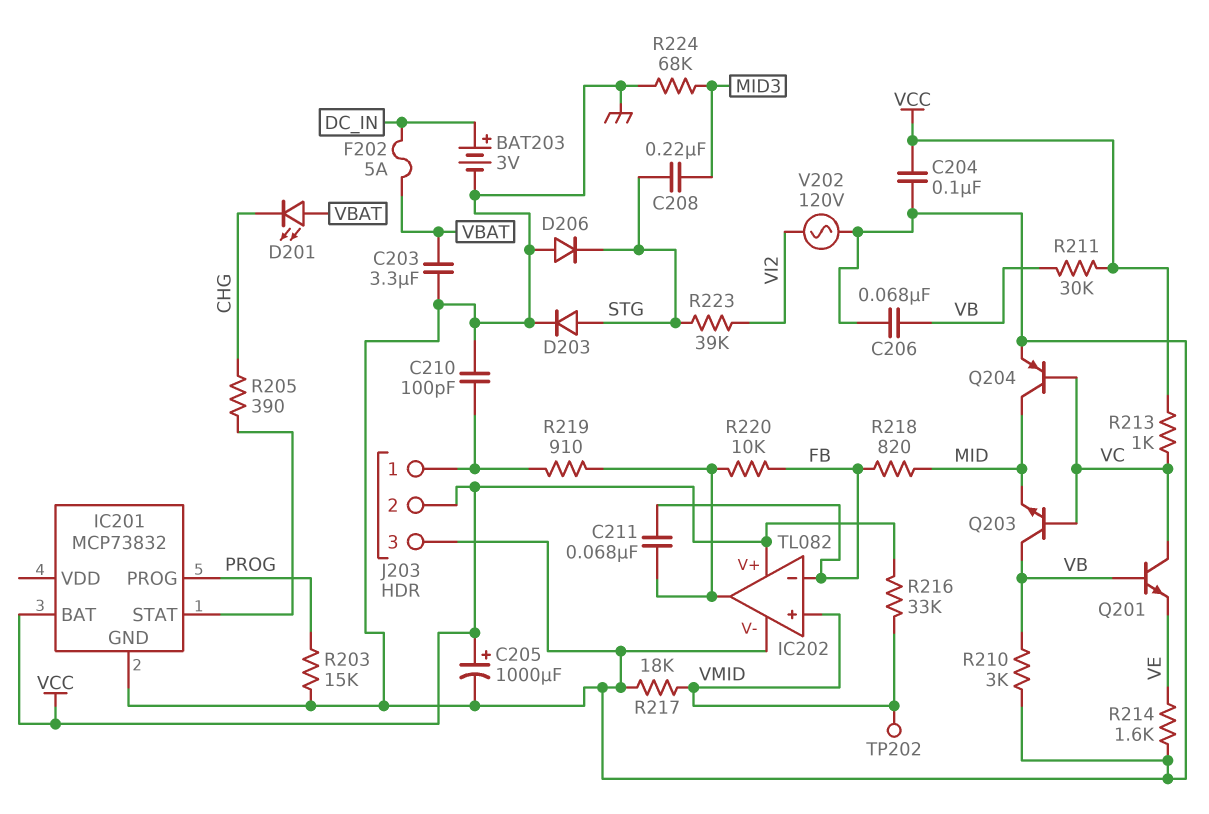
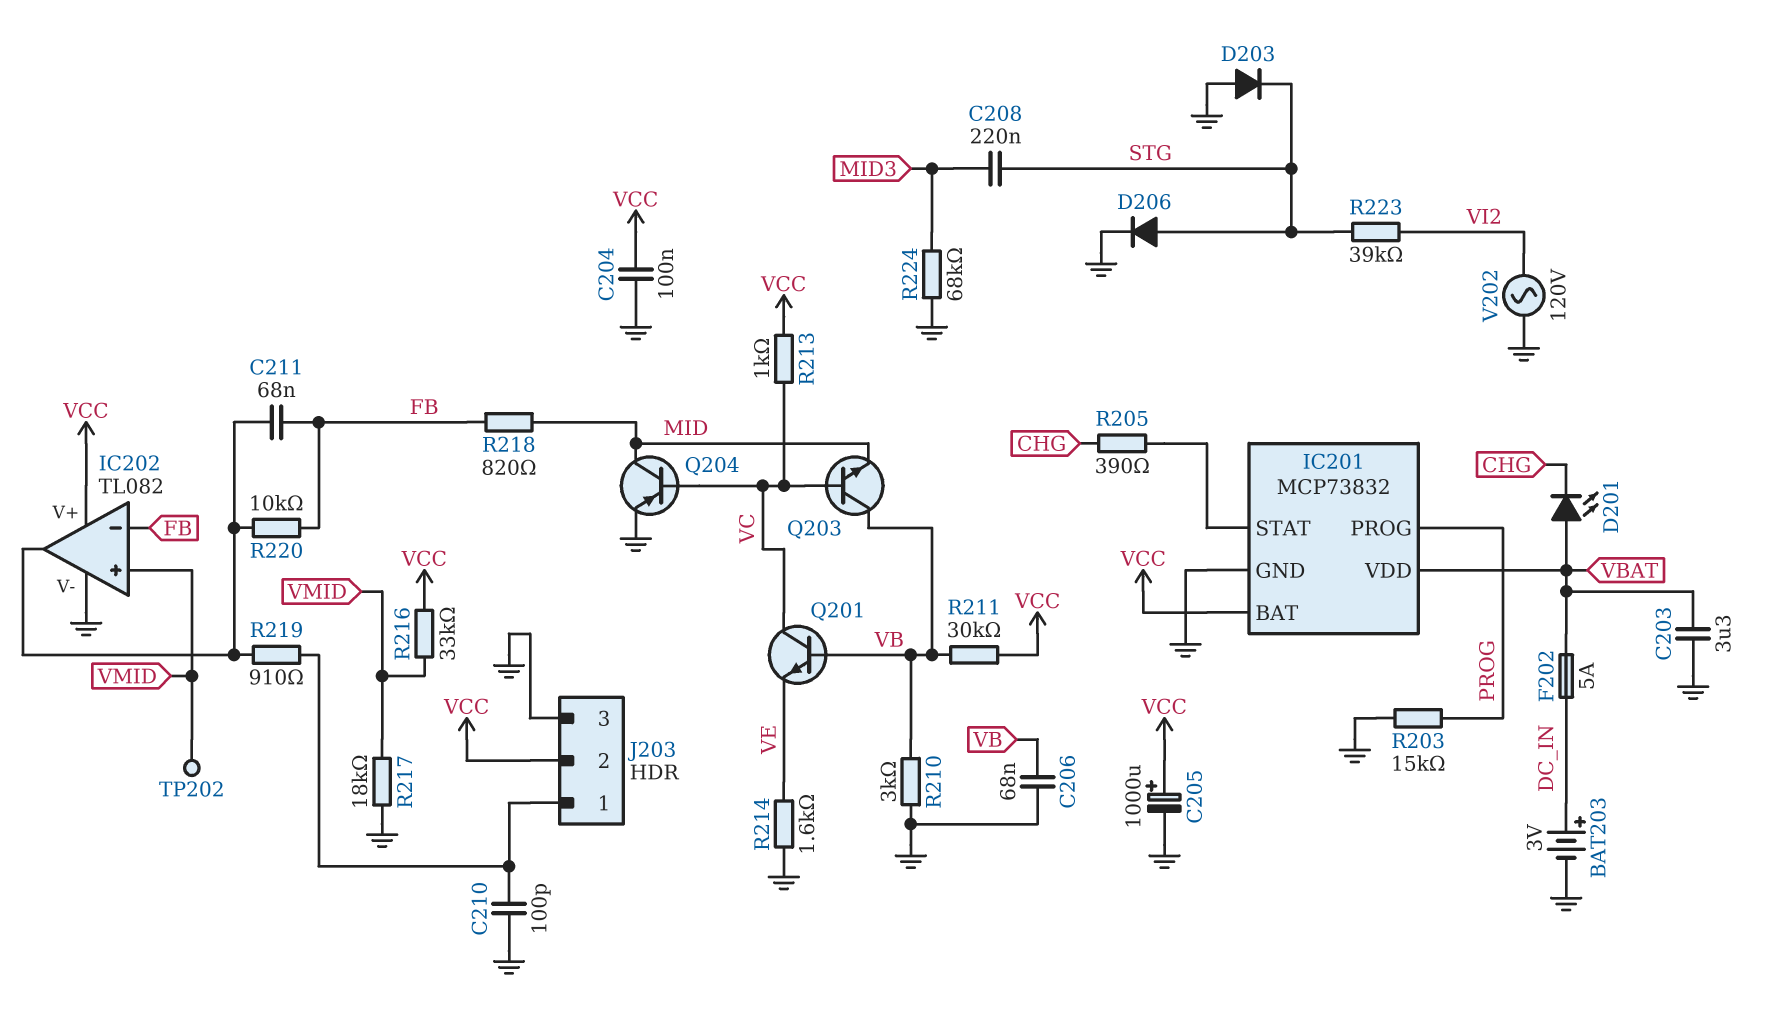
D203: diode (A STG, K GND) -> diode (A GND, K STG)
D206: diode (A GND, K STG) -> diode (A STG, K GND)
IC201 pin VDD: none -> VBAT

